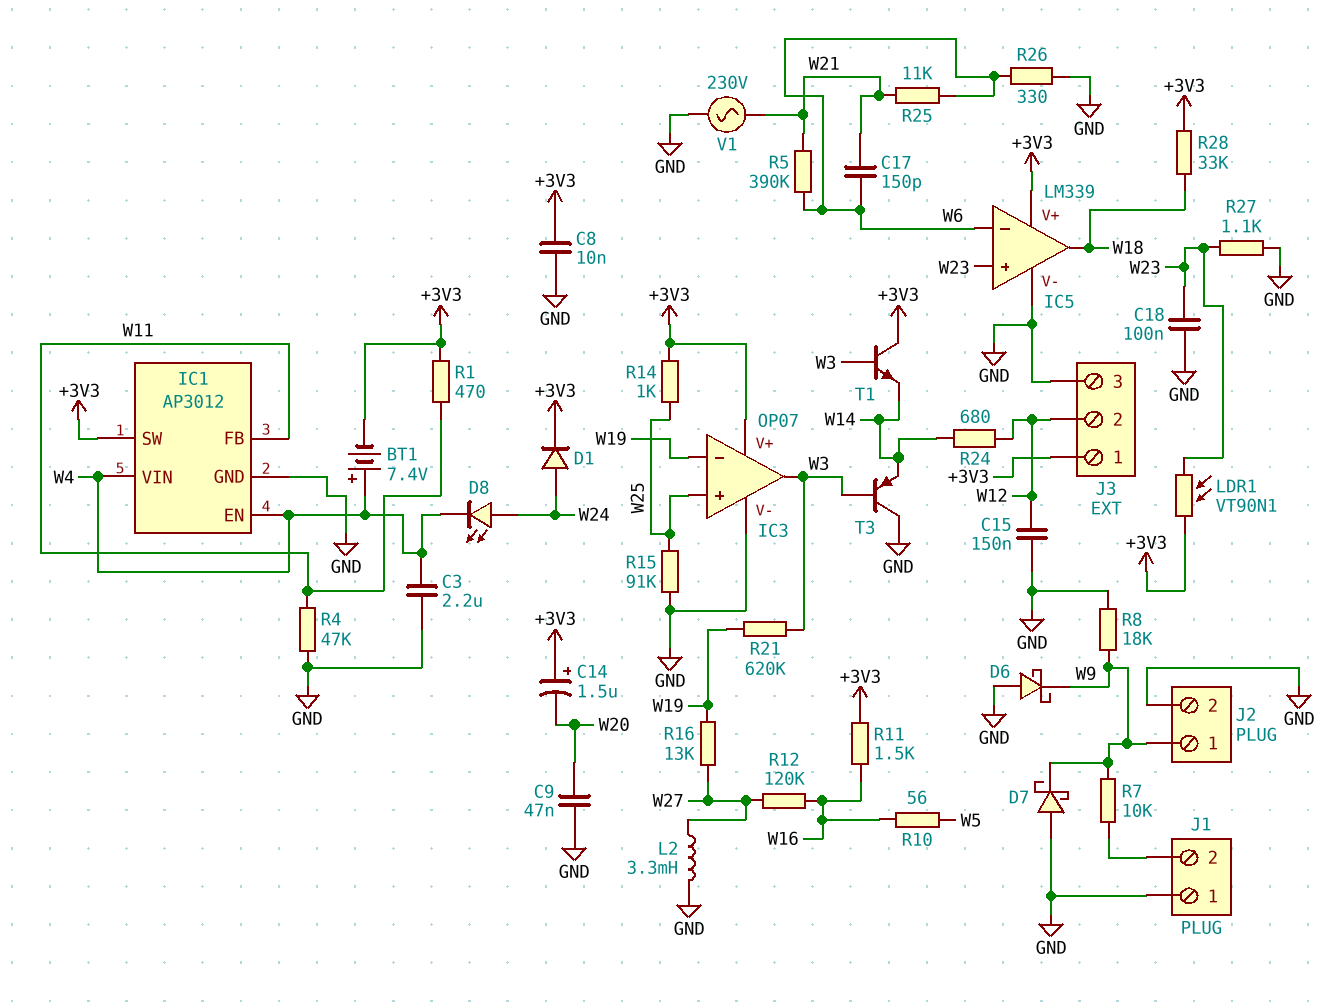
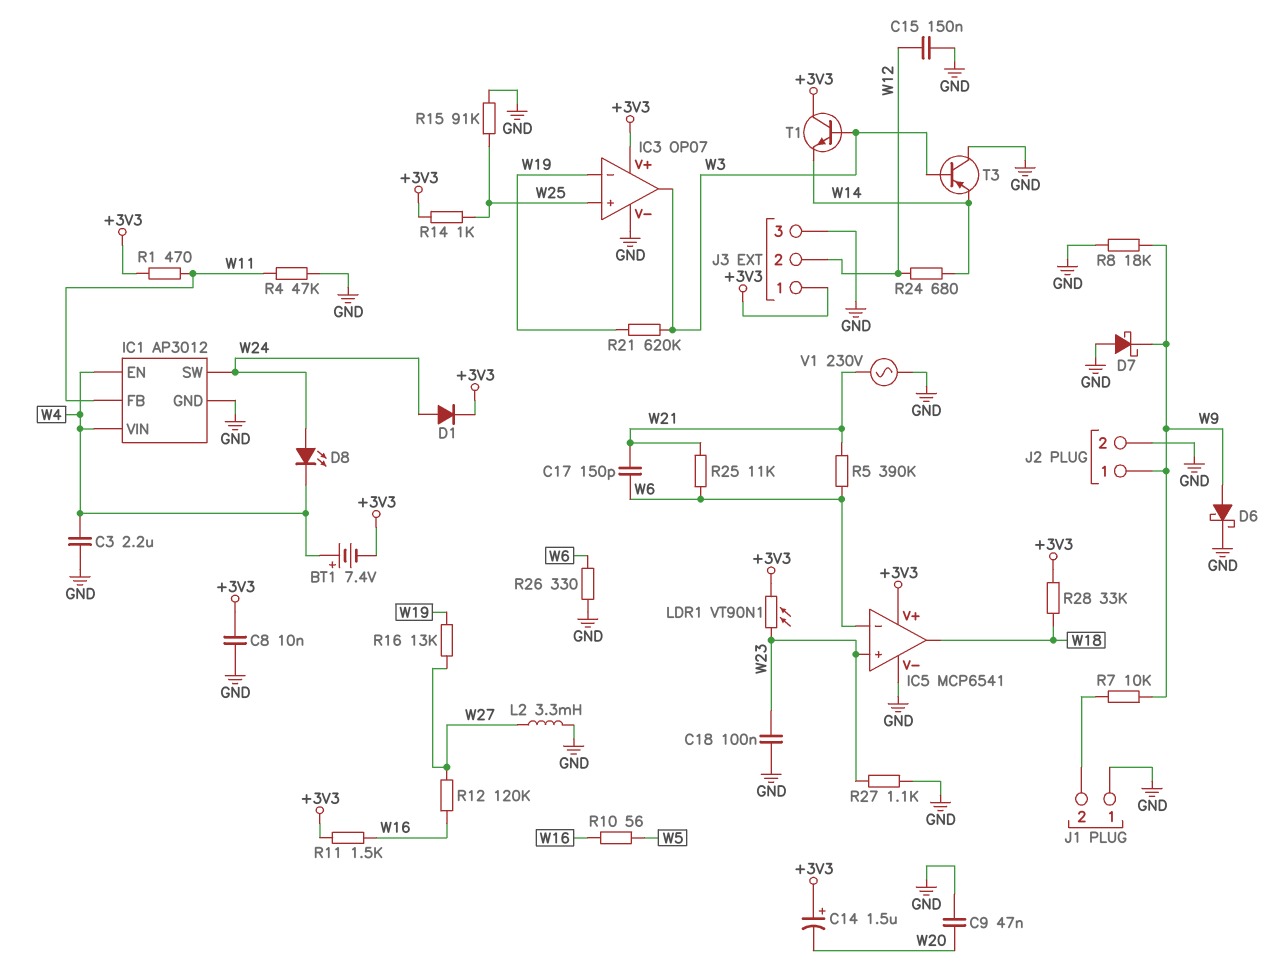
D6: schottky (A GND, K W9) -> schottky (A W9, K GND)
IC1 pin SW: +3V3 -> W24
IC5: LM339 -> MCP6541

